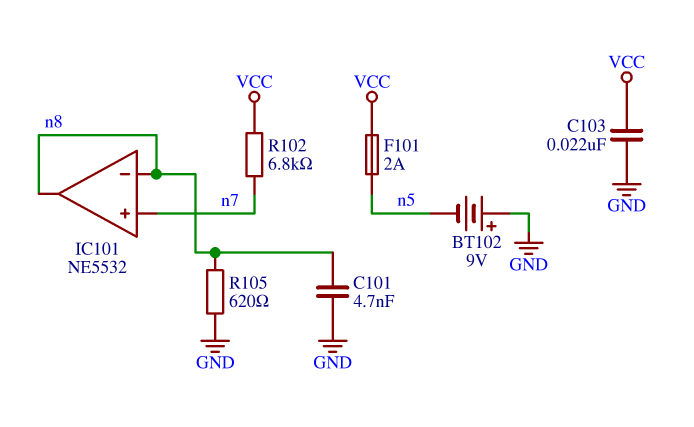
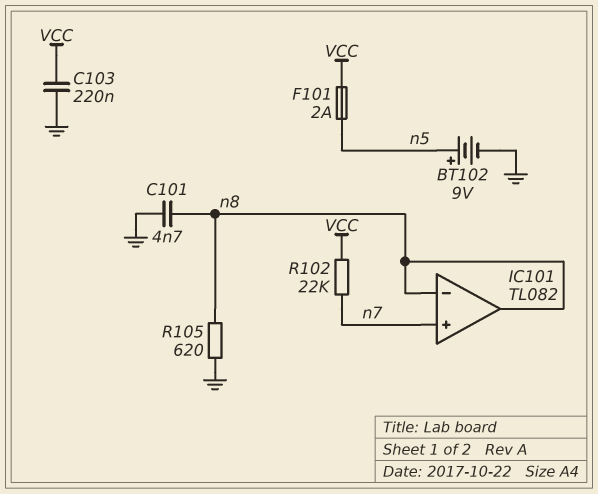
BT102: 9V (plus GND, minus n5) -> 9V (plus n5, minus GND)
C103: 22nF (GND, VCC) -> 220nF (GND, VCC)
IC101: NE5532 -> TL082
R102: 6.8k (VCC, n7) -> 22k (VCC, n7)

